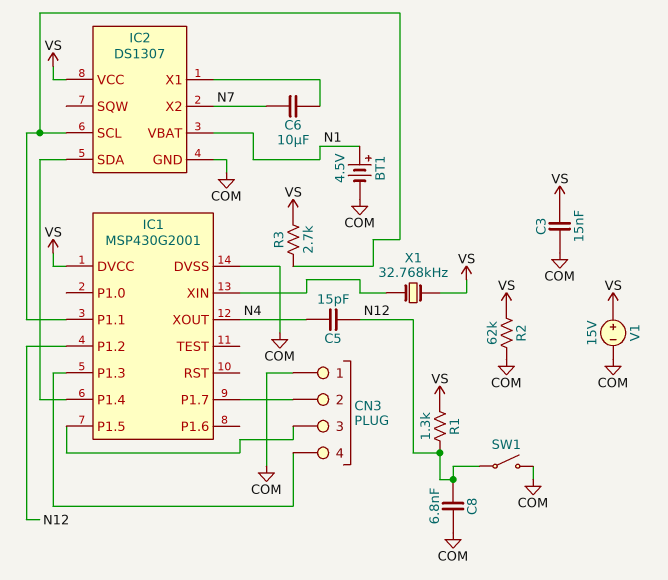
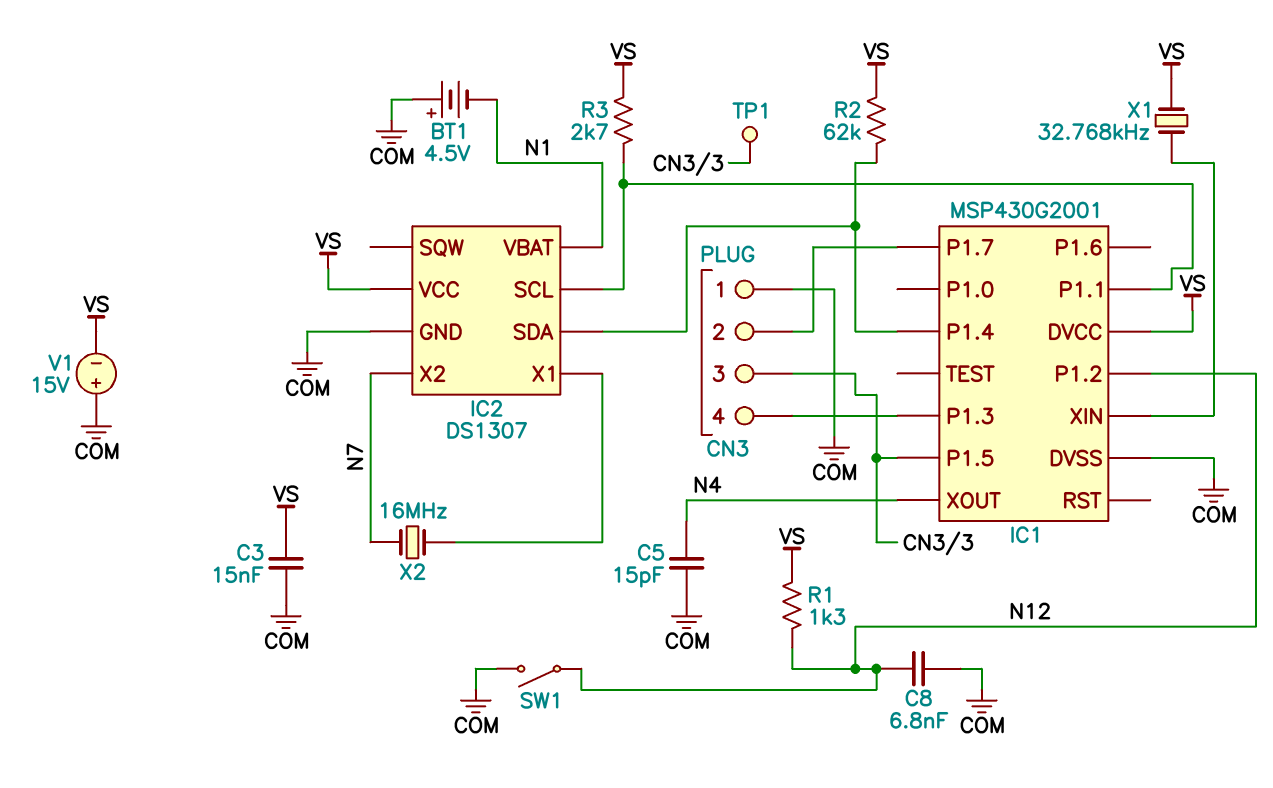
BT1: 4.5V (plus N1, minus COM) -> 4.5V (plus COM, minus N1)
C5: 15pF (N4, N12) -> 15pF (COM, N4)
C6: 10uF (IC2/X1, N7) -> none
R2: 62k (COM, VS) -> 62k (IC1/P1.4, VS)
TP1: none -> test point (CN3/3)
V1: 15V (plus VS, minus COM) -> 15V (plus COM, minus VS)
X2: none -> 16MHz (IC2/X1, N7)

